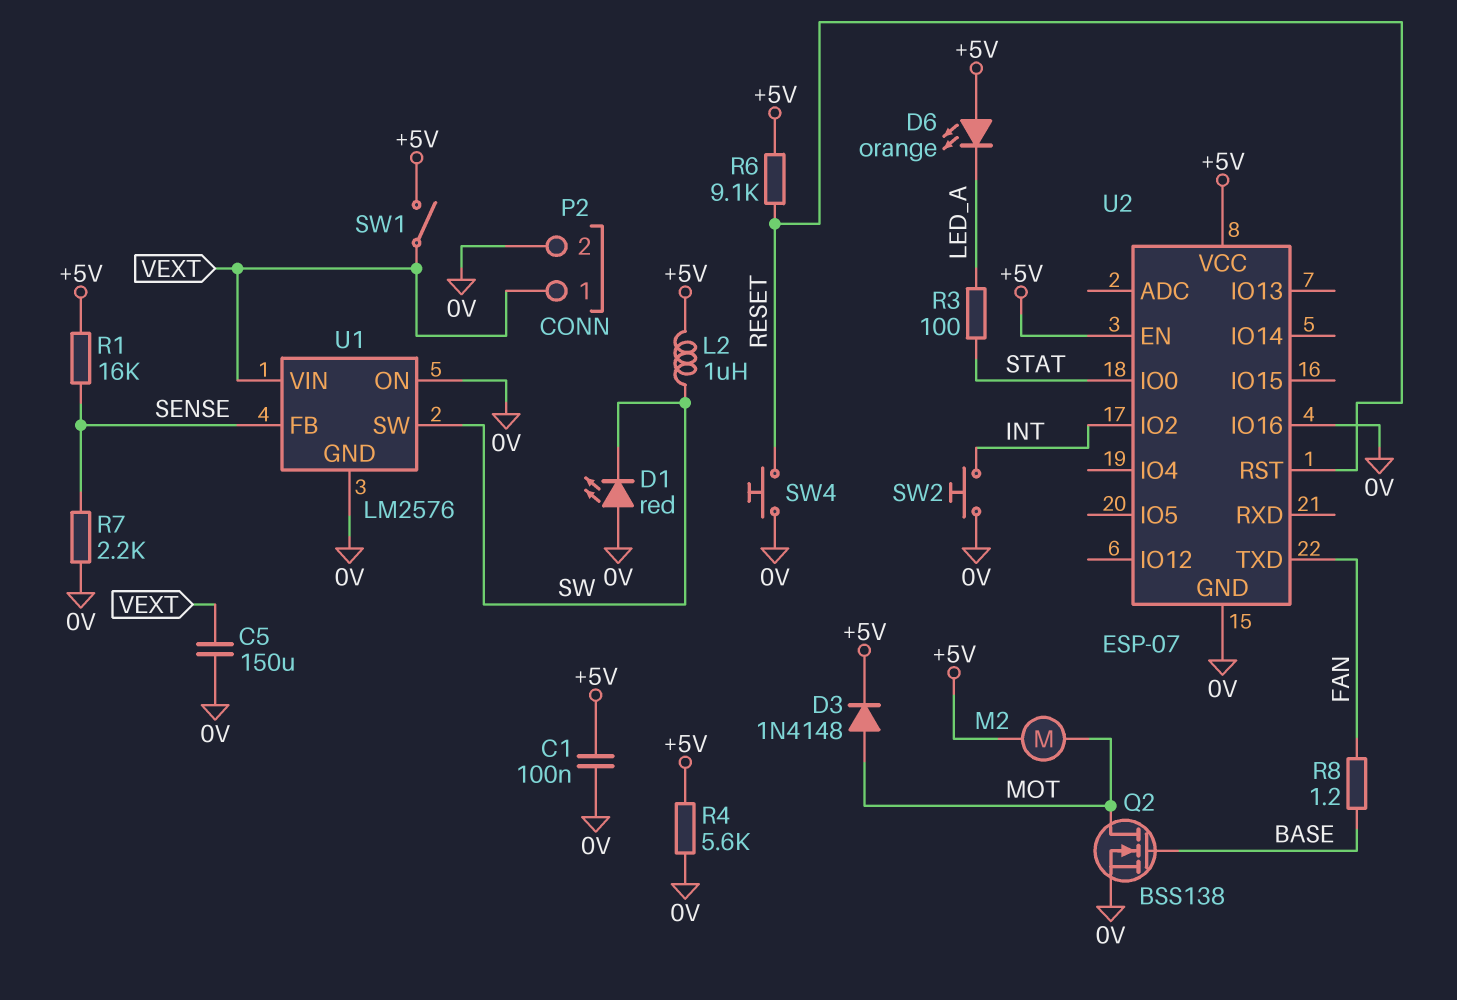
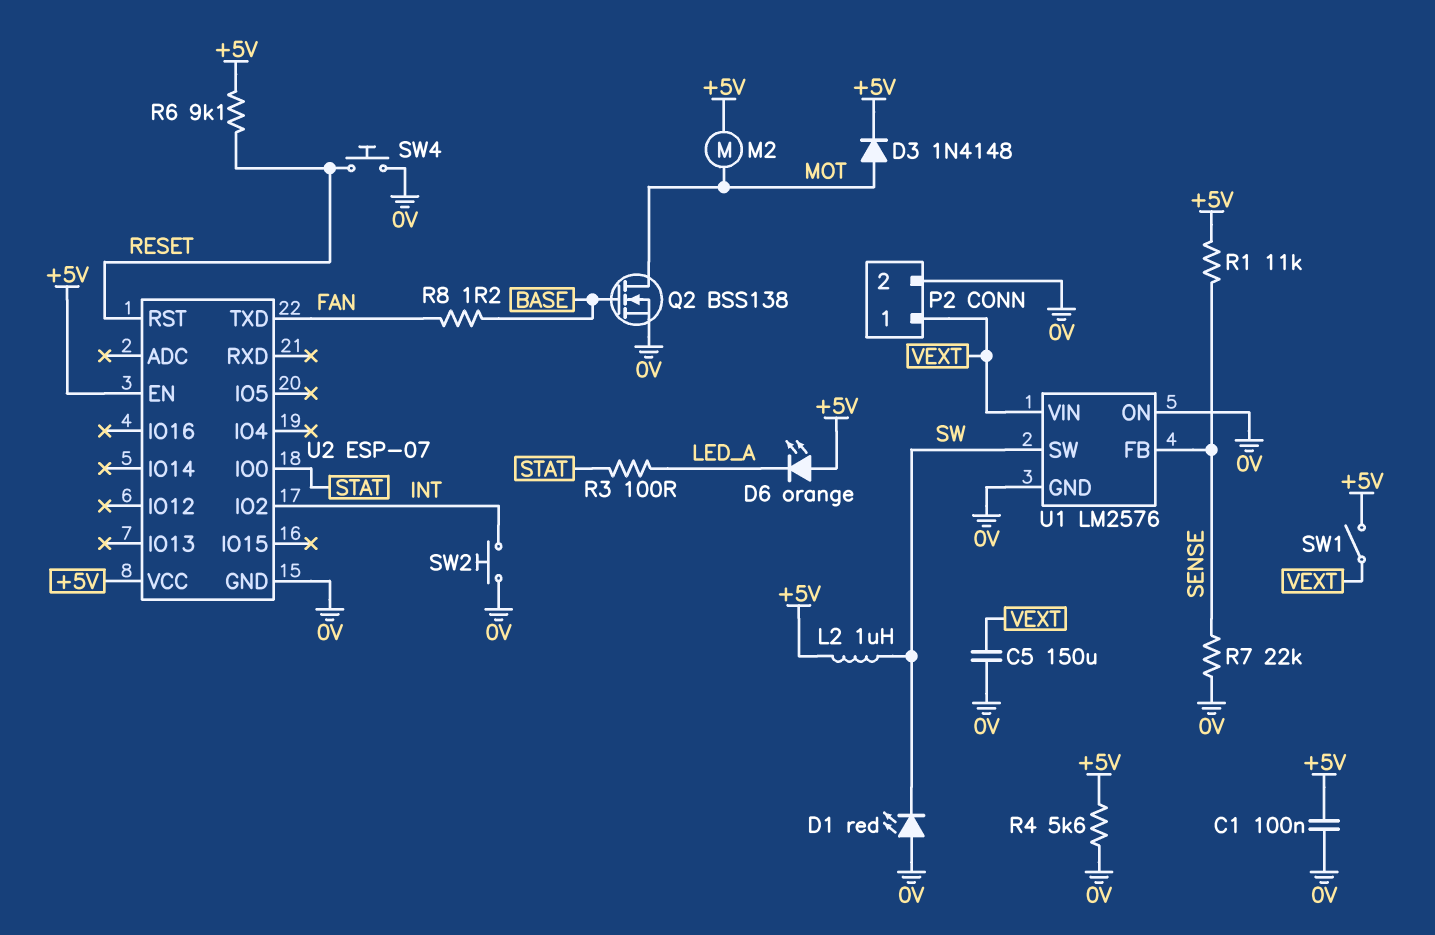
R1: 16k (+5V, SENSE) -> 11k (+5V, SENSE)
R7: 2.2k (0V, SENSE) -> 22k (0V, SENSE)
U2 pin IO16: 0V -> none

